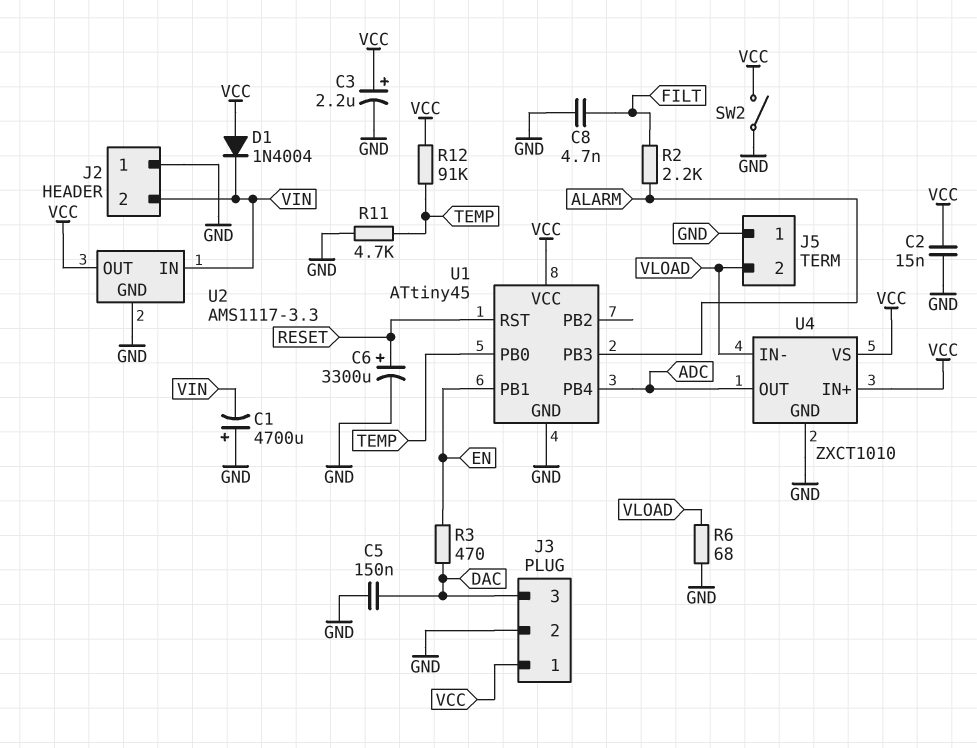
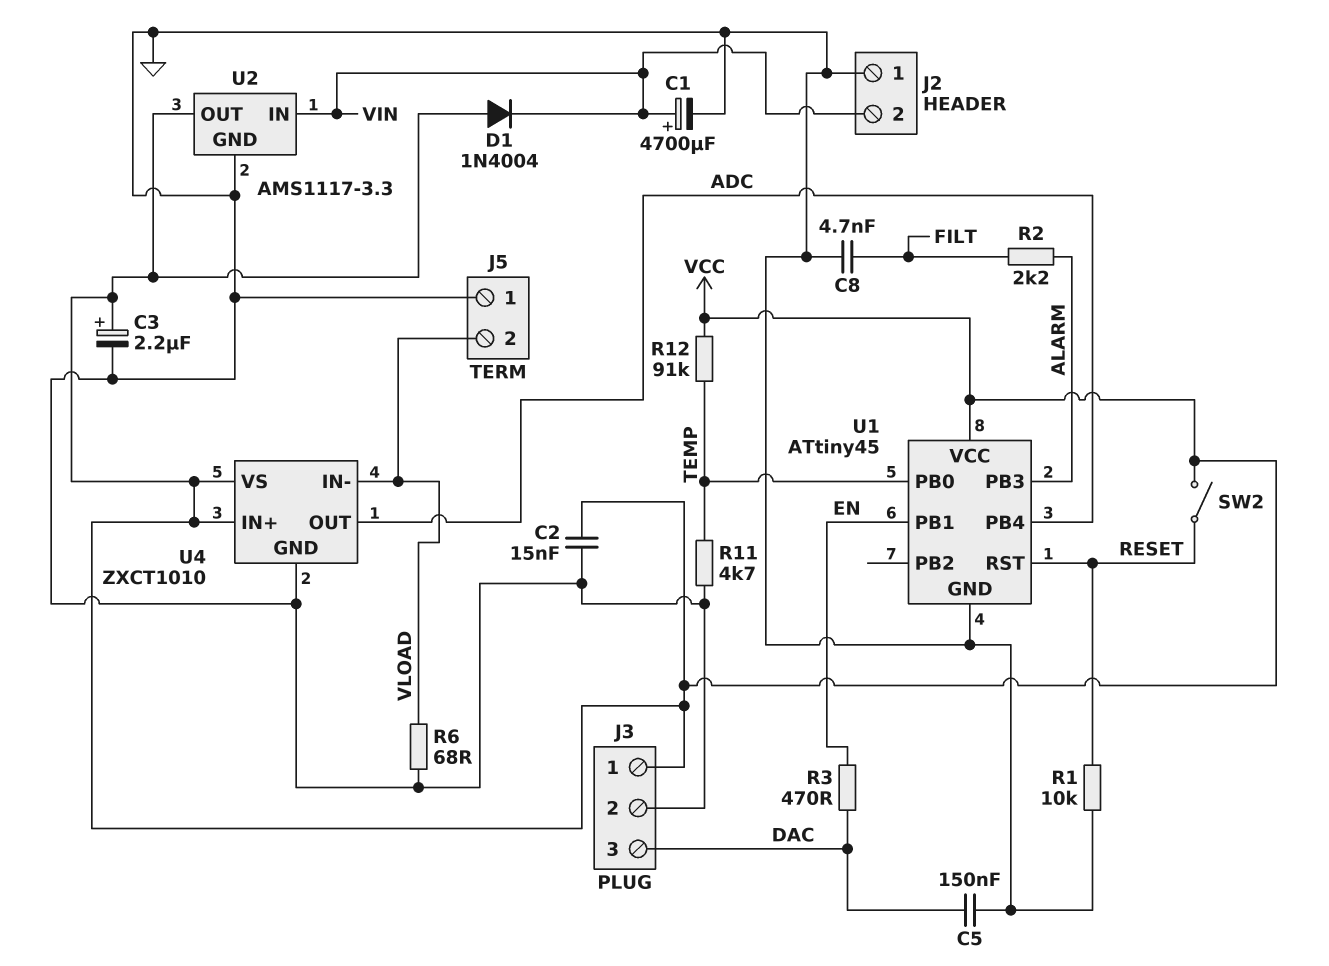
C1: 4700uF (plus GND, minus VIN) -> 4700uF (plus VIN, minus GND)
C6: 3300uF (plus RESET, minus GND) -> none
R1: none -> 10k (GND, RESET)
SW2: switch (GND, VCC) -> switch (RESET, VCC)

